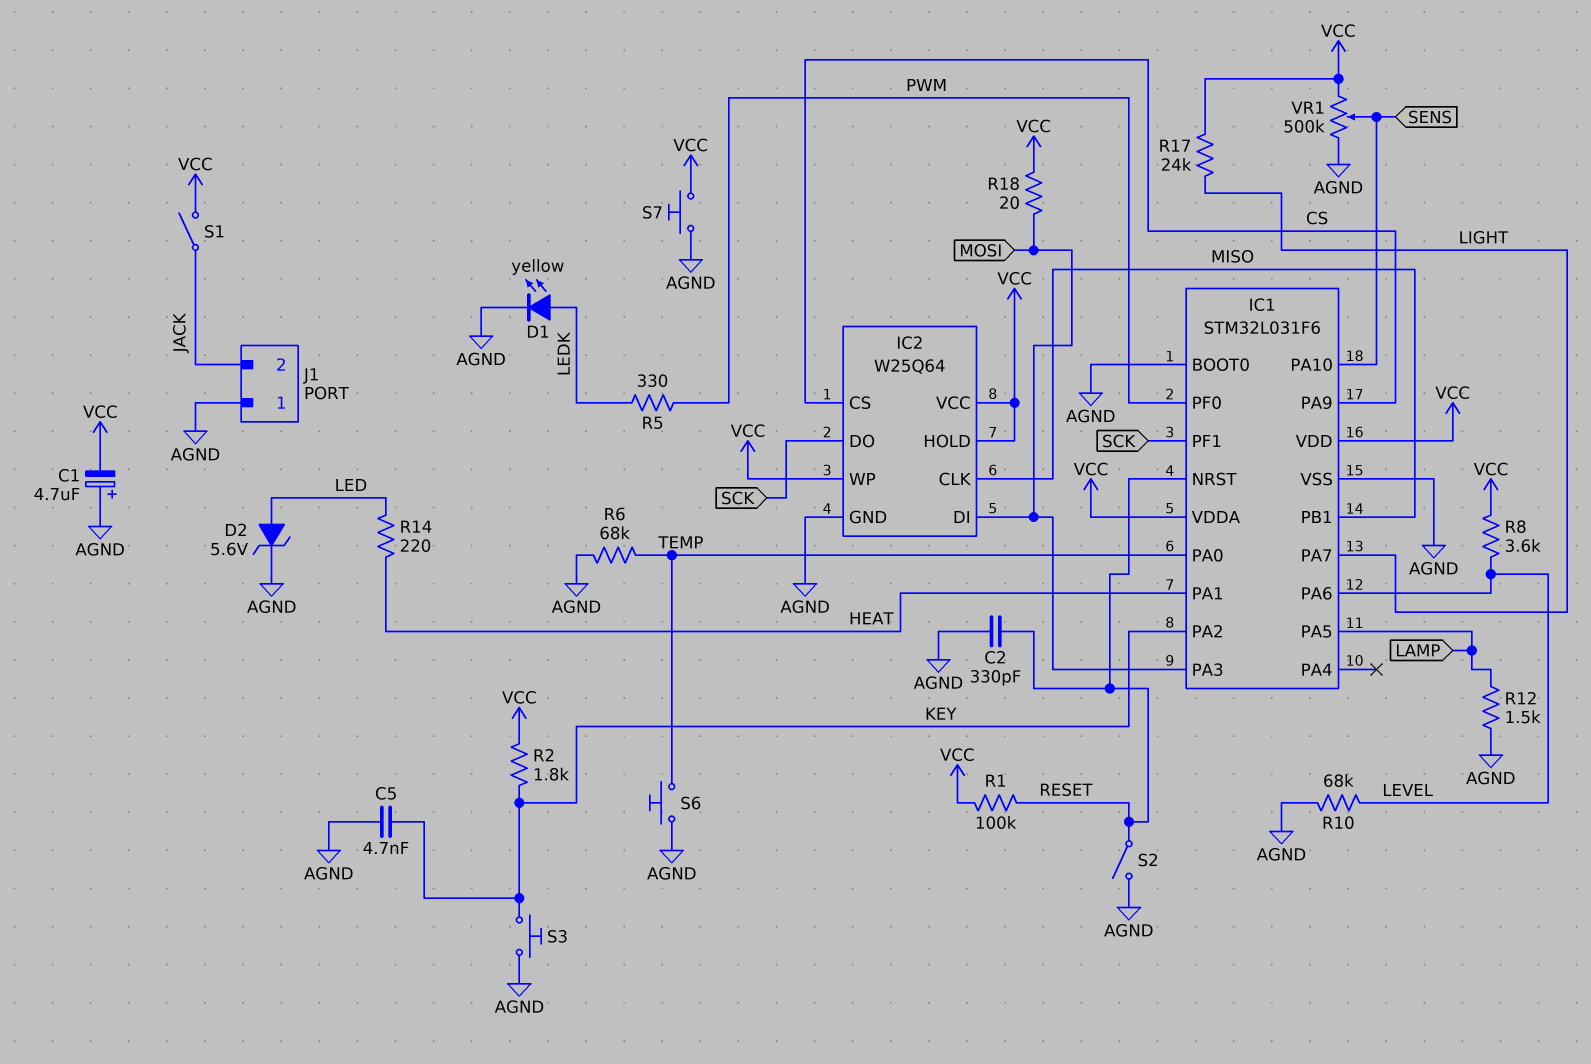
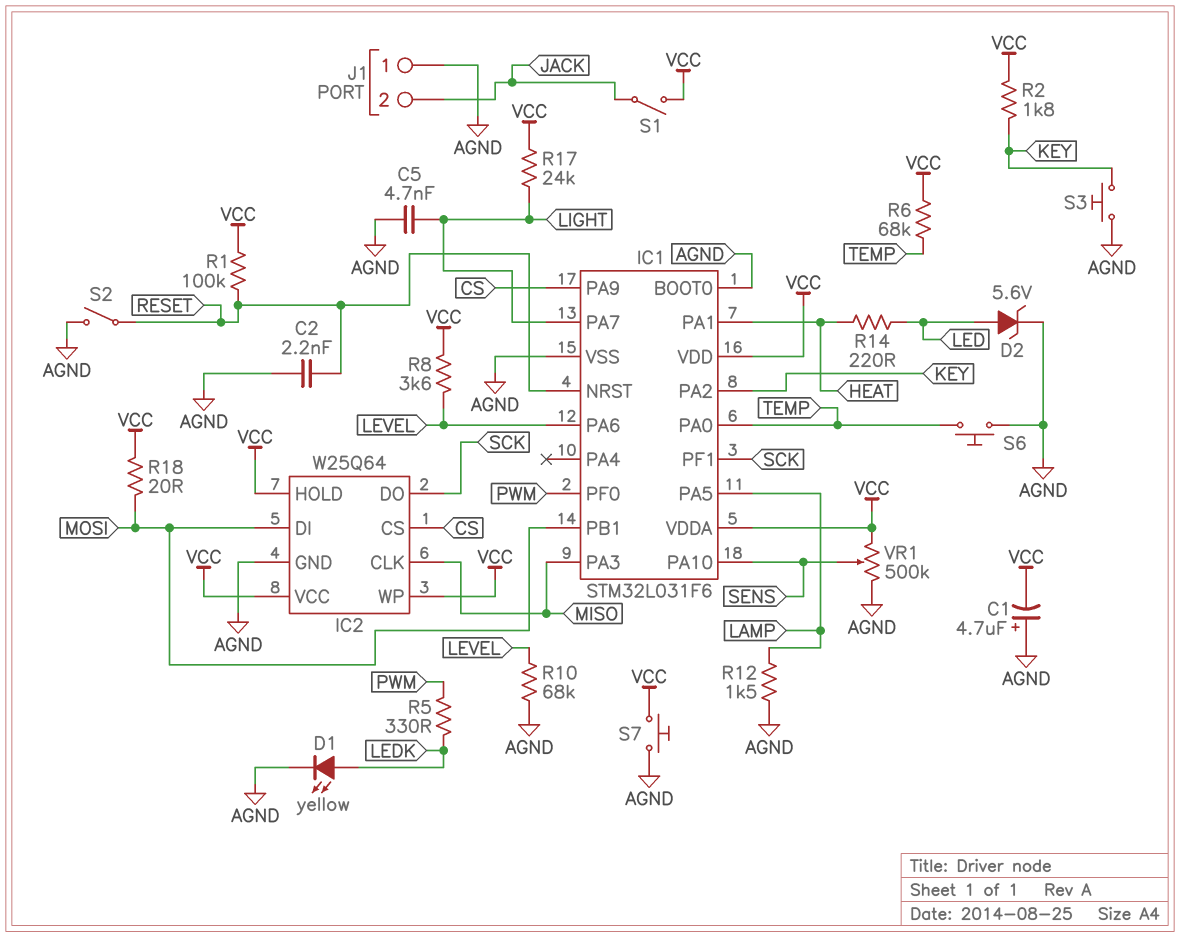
C2: 330pF (AGND, RESET) -> 2.2nF (AGND, RESET)
C5: 4.7nF (AGND, KEY) -> 4.7nF (AGND, LIGHT)
IC1 pin PA3: MOSI -> MISO
IC1 pin PB1: MISO -> MOSI
R6: 68k (AGND, TEMP) -> 68k (TEMP, VCC)

